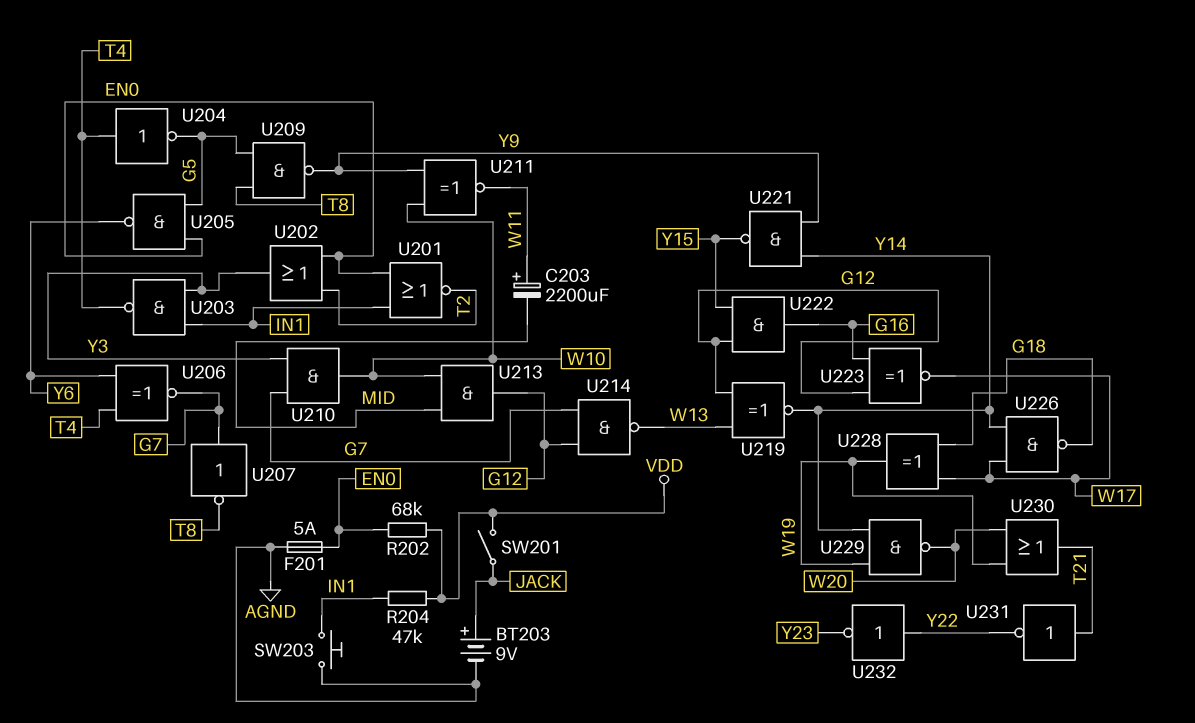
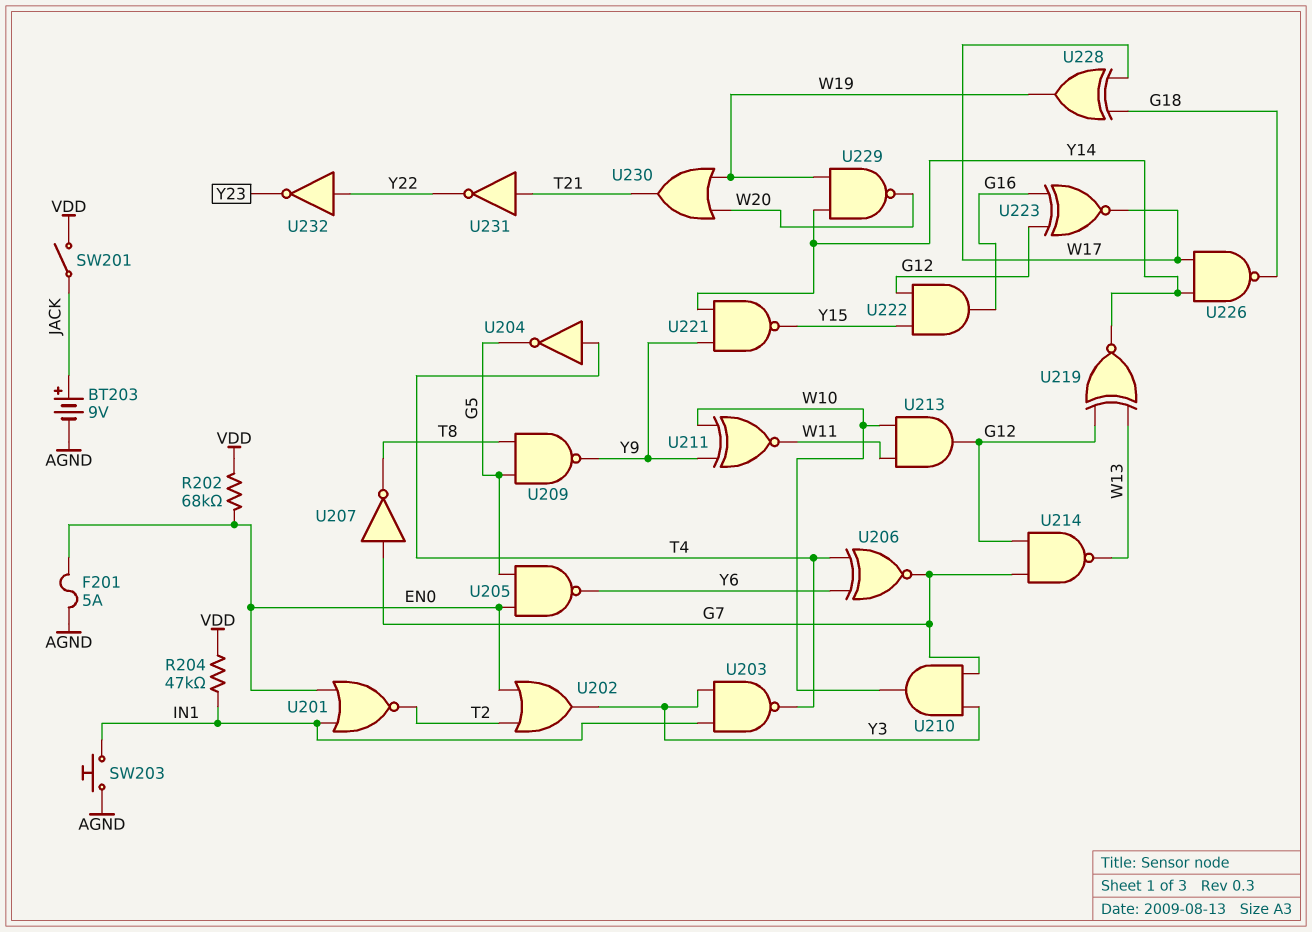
C203: 2200uF (plus W11, minus MID) -> none
U213: AND (in MID, in W10, out G12) -> AND (in W10, in W11, out G12)

